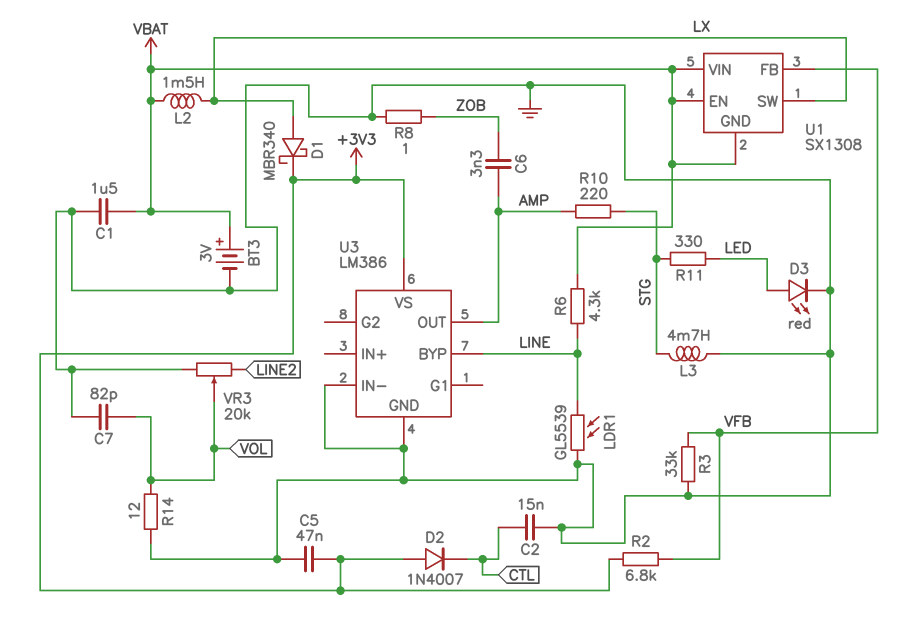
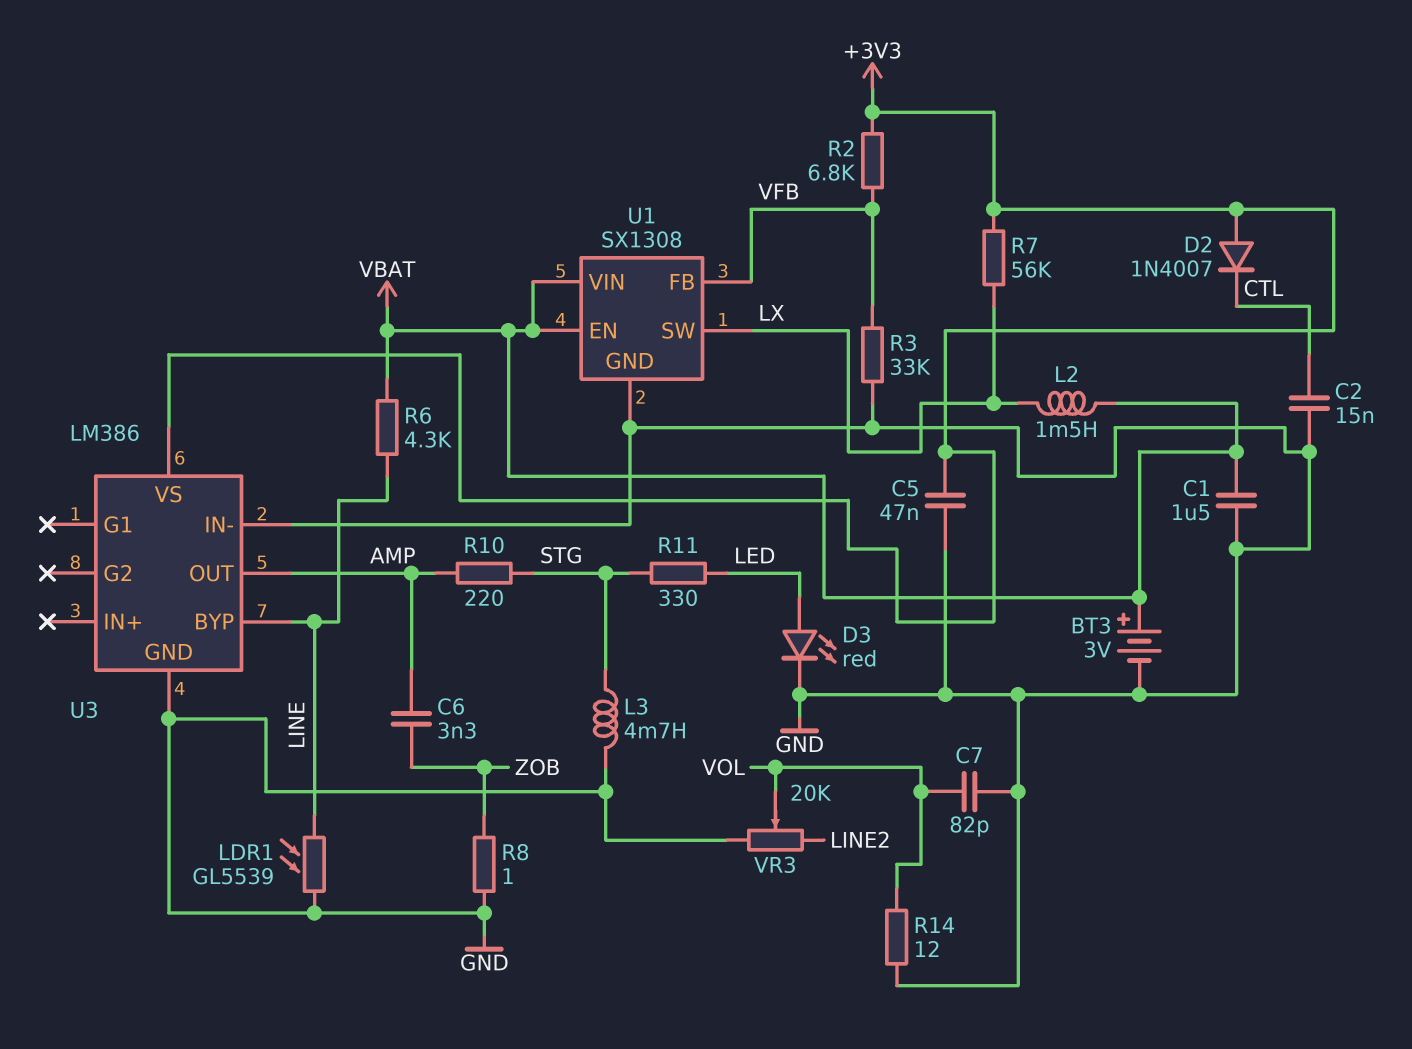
D1: schottky MBR340 (A LX, K +3V3) -> none
R7: none -> 56k (+3V3, LX)
U1 pin GND: VBAT -> GND

